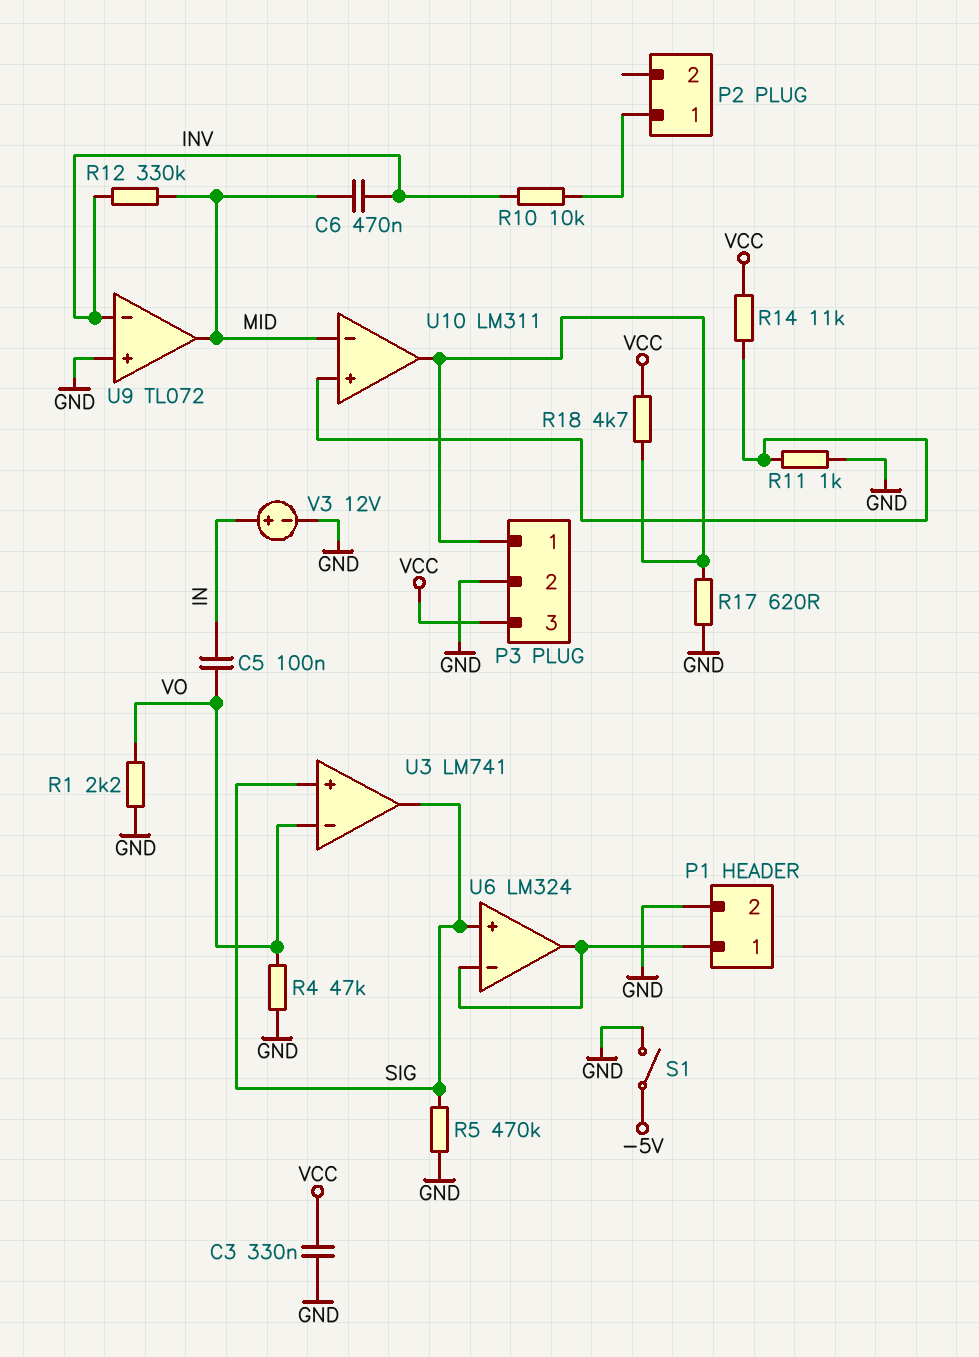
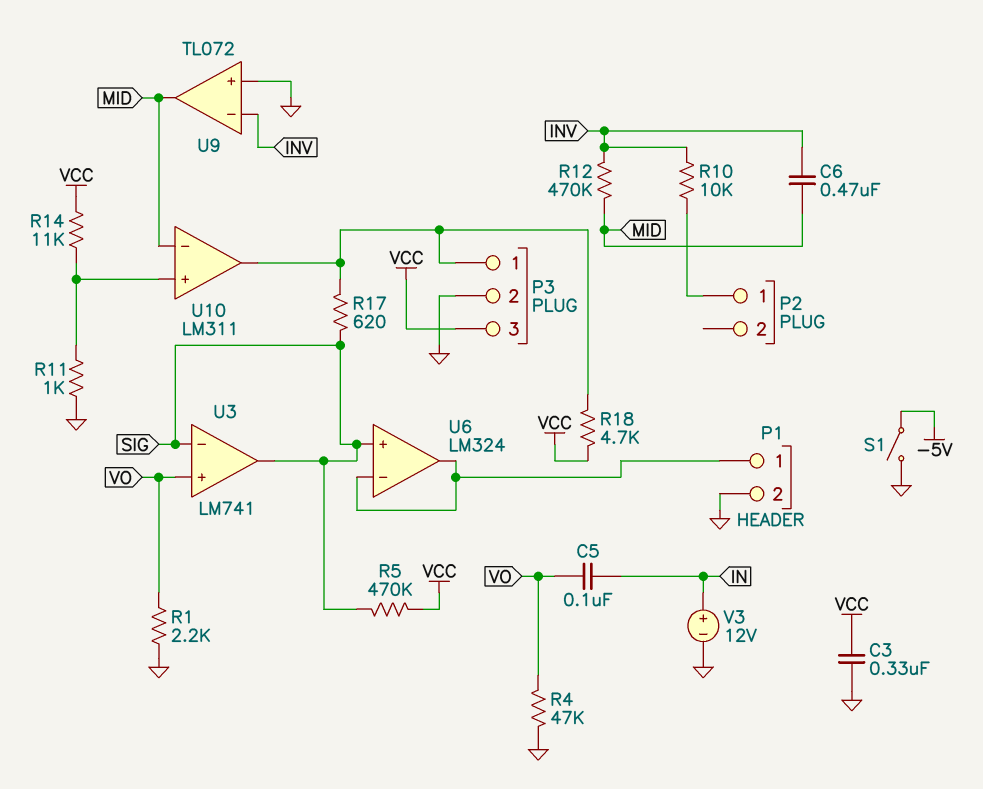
R5: 470k (GND, SIG) -> 470k (SIG, VCC)
R12: 330k (INV, MID) -> 470k (INV, MID)
R17: 620 (GND, P3/1) -> 620 (P3/1, SIG)
U3 pin in+: SIG -> VO
U3 pin in-: VO -> SIG

